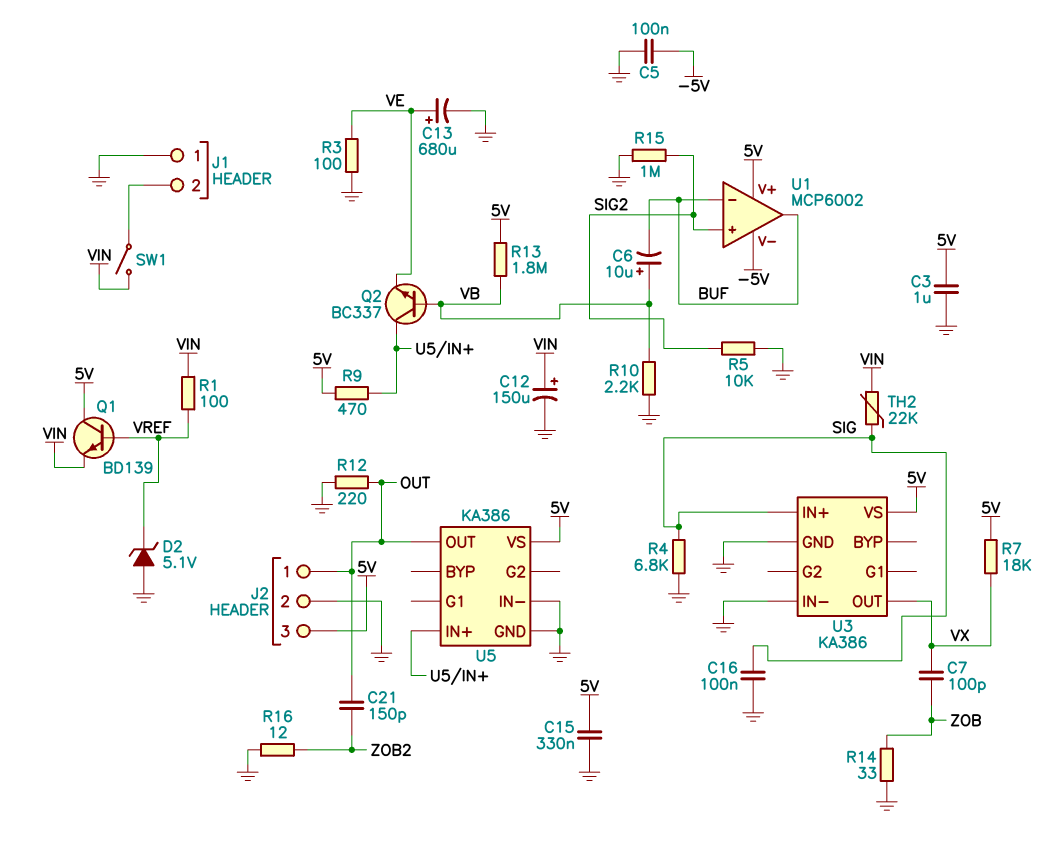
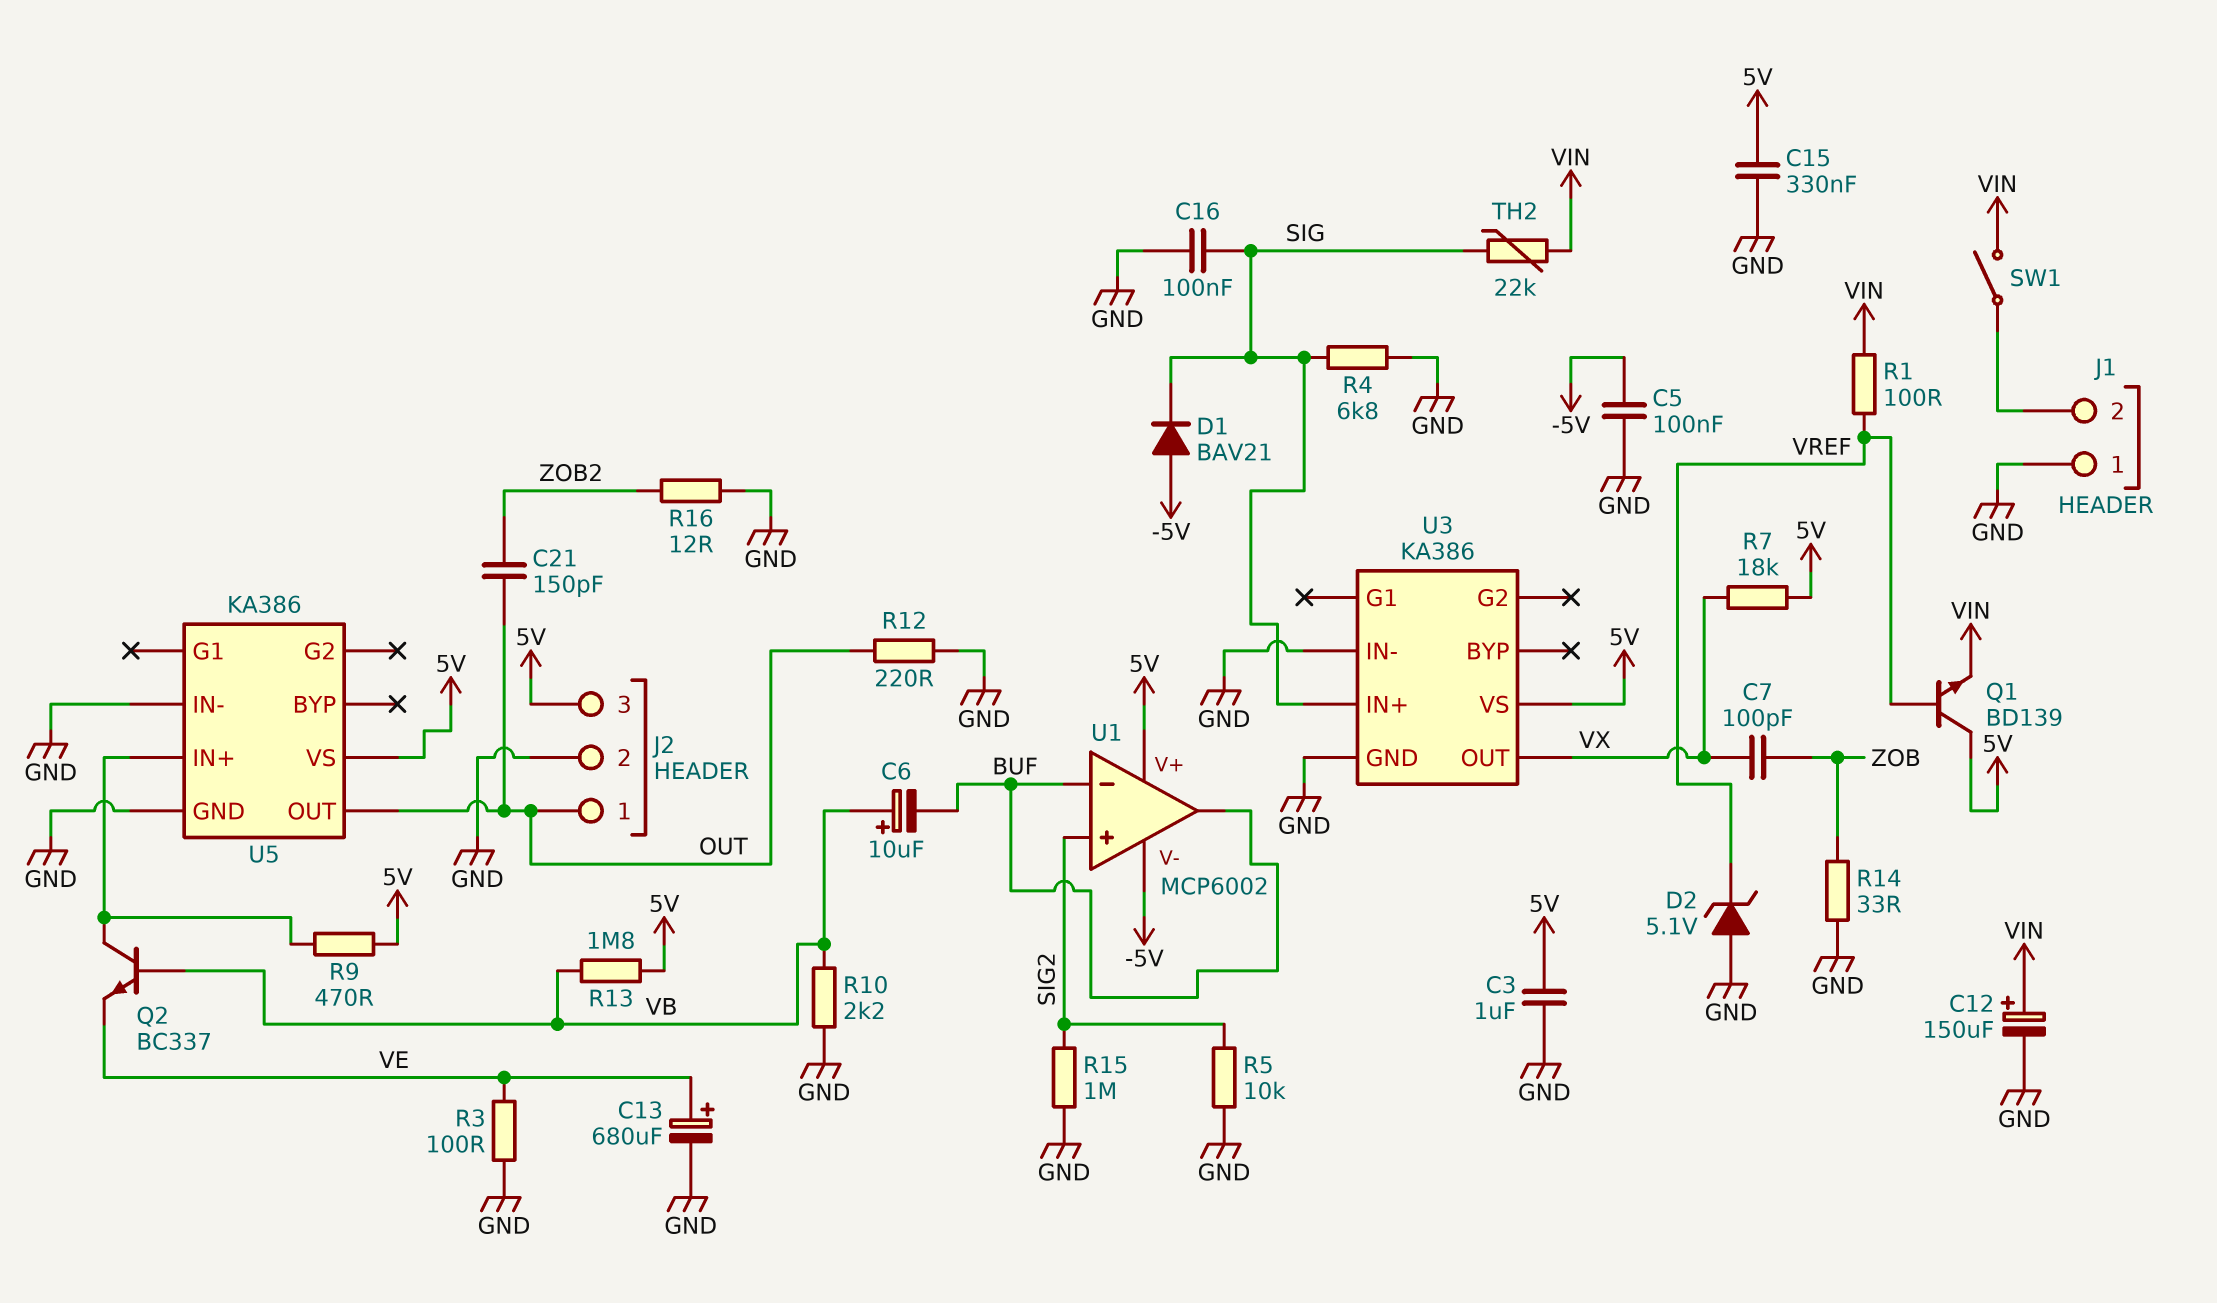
D1: none -> diode BAV21 (A -5V, K SIG)

